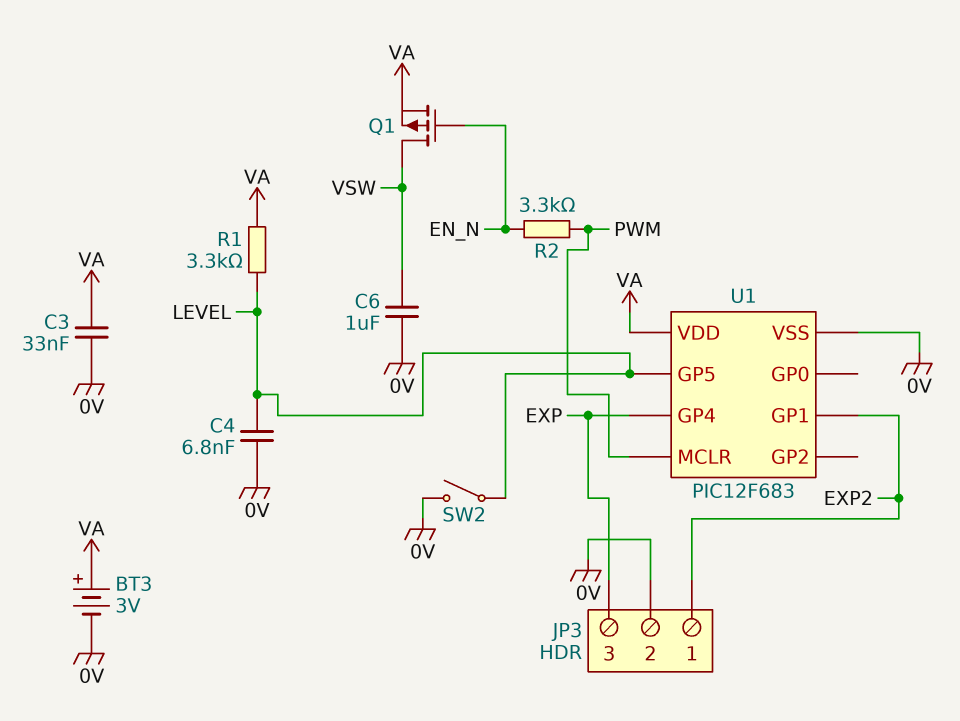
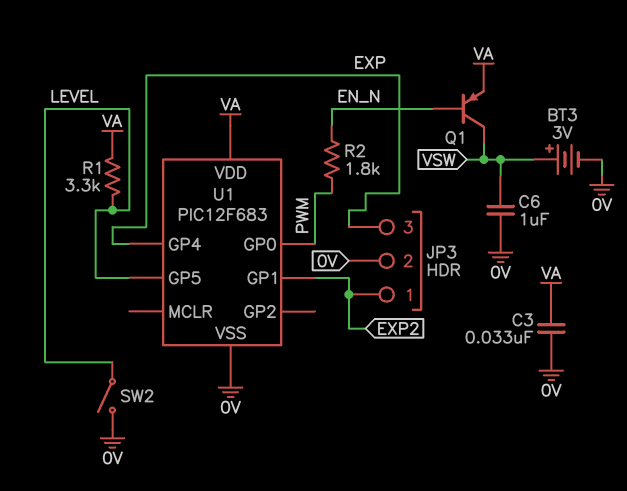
BT3: 3V (plus VA, minus 0V) -> 3V (plus VSW, minus 0V)
C4: 6.8nF (0V, LEVEL) -> none
Q1: PMOS (G EN_N, D VSW, S VA) -> PNP (B EN_N, C VSW, E VA)
R2: 3.3k (EN_N, PWM) -> 1.8k (EN_N, PWM)
U1 pin GP0: none -> PWM
U1 pin MCLR: PWM -> none

